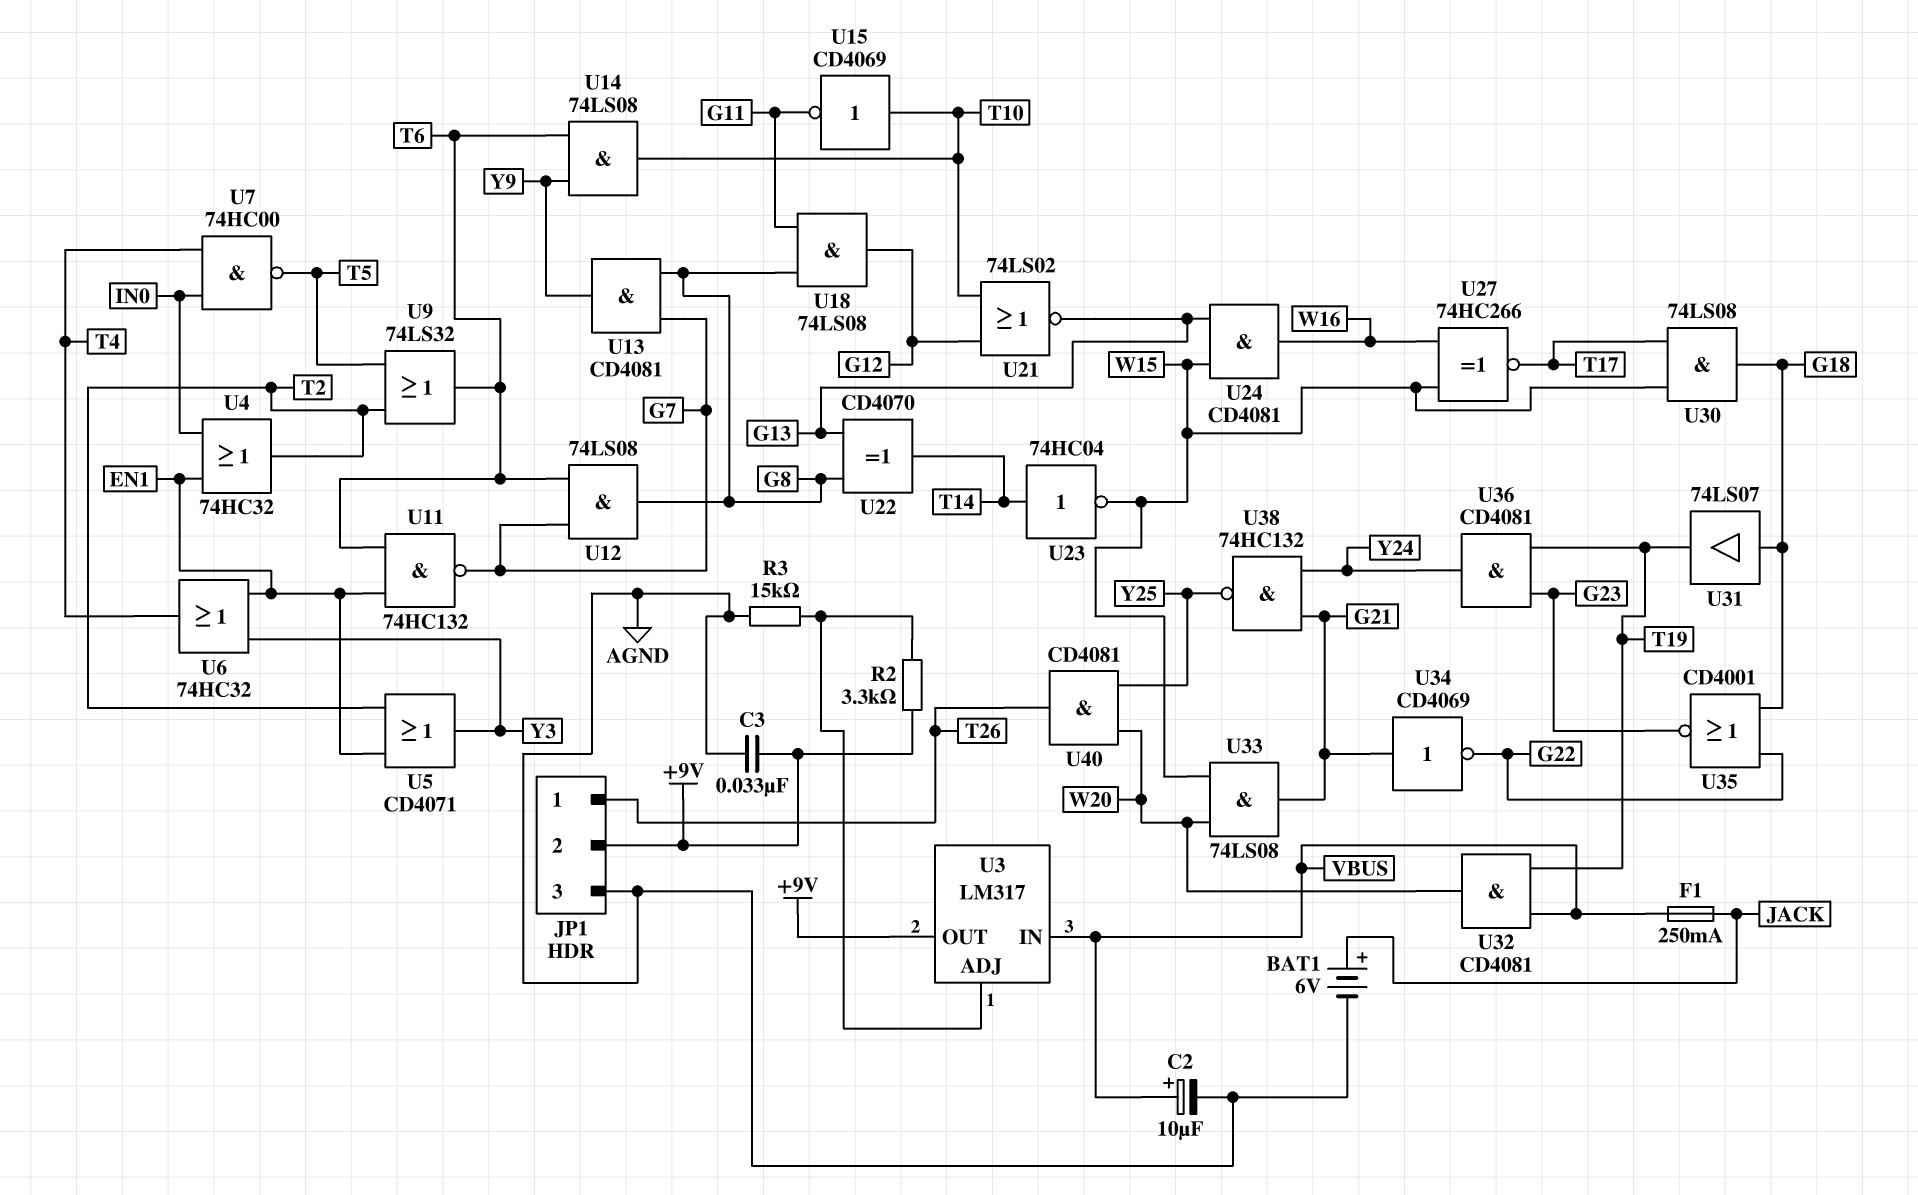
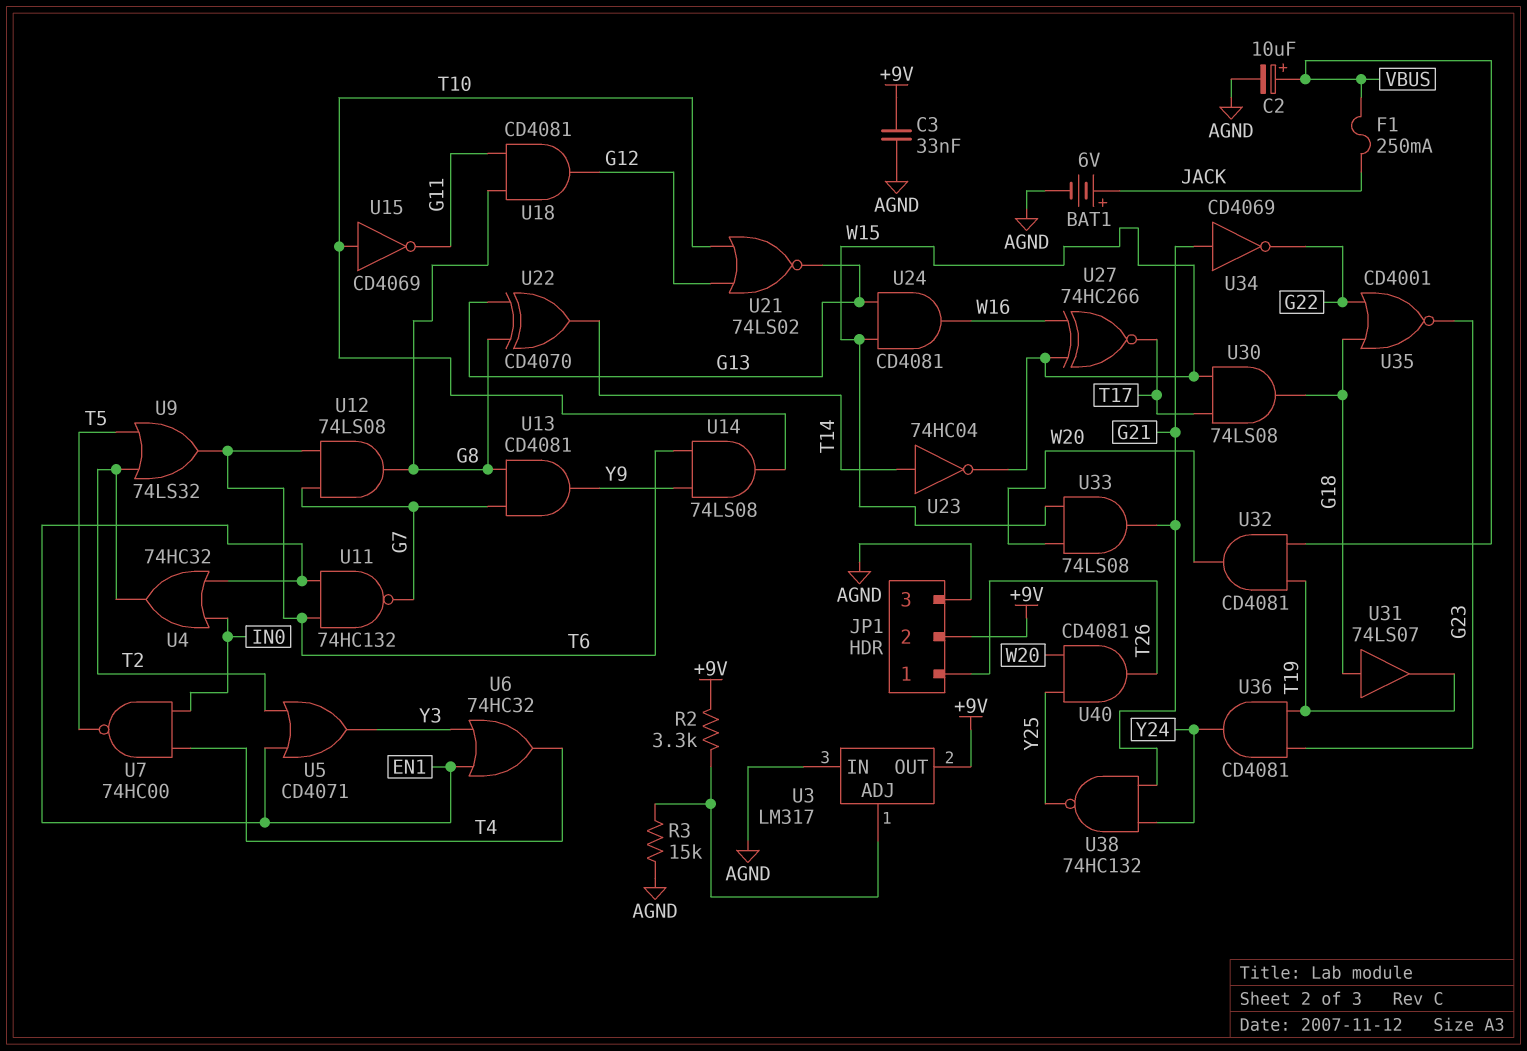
U3 pin IN: VBUS -> AGND
U18: AND 74LS08 (in G8, in G11, out G12) -> AND CD4081 (in G8, in G11, out G12)

